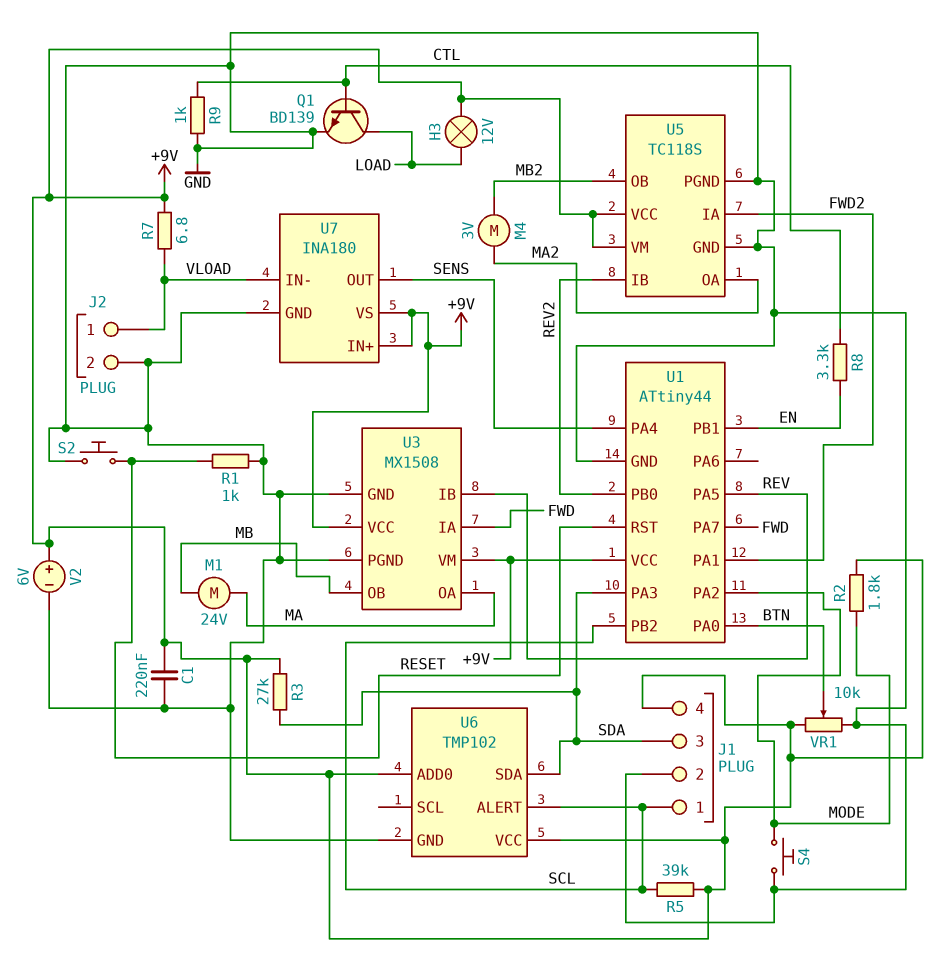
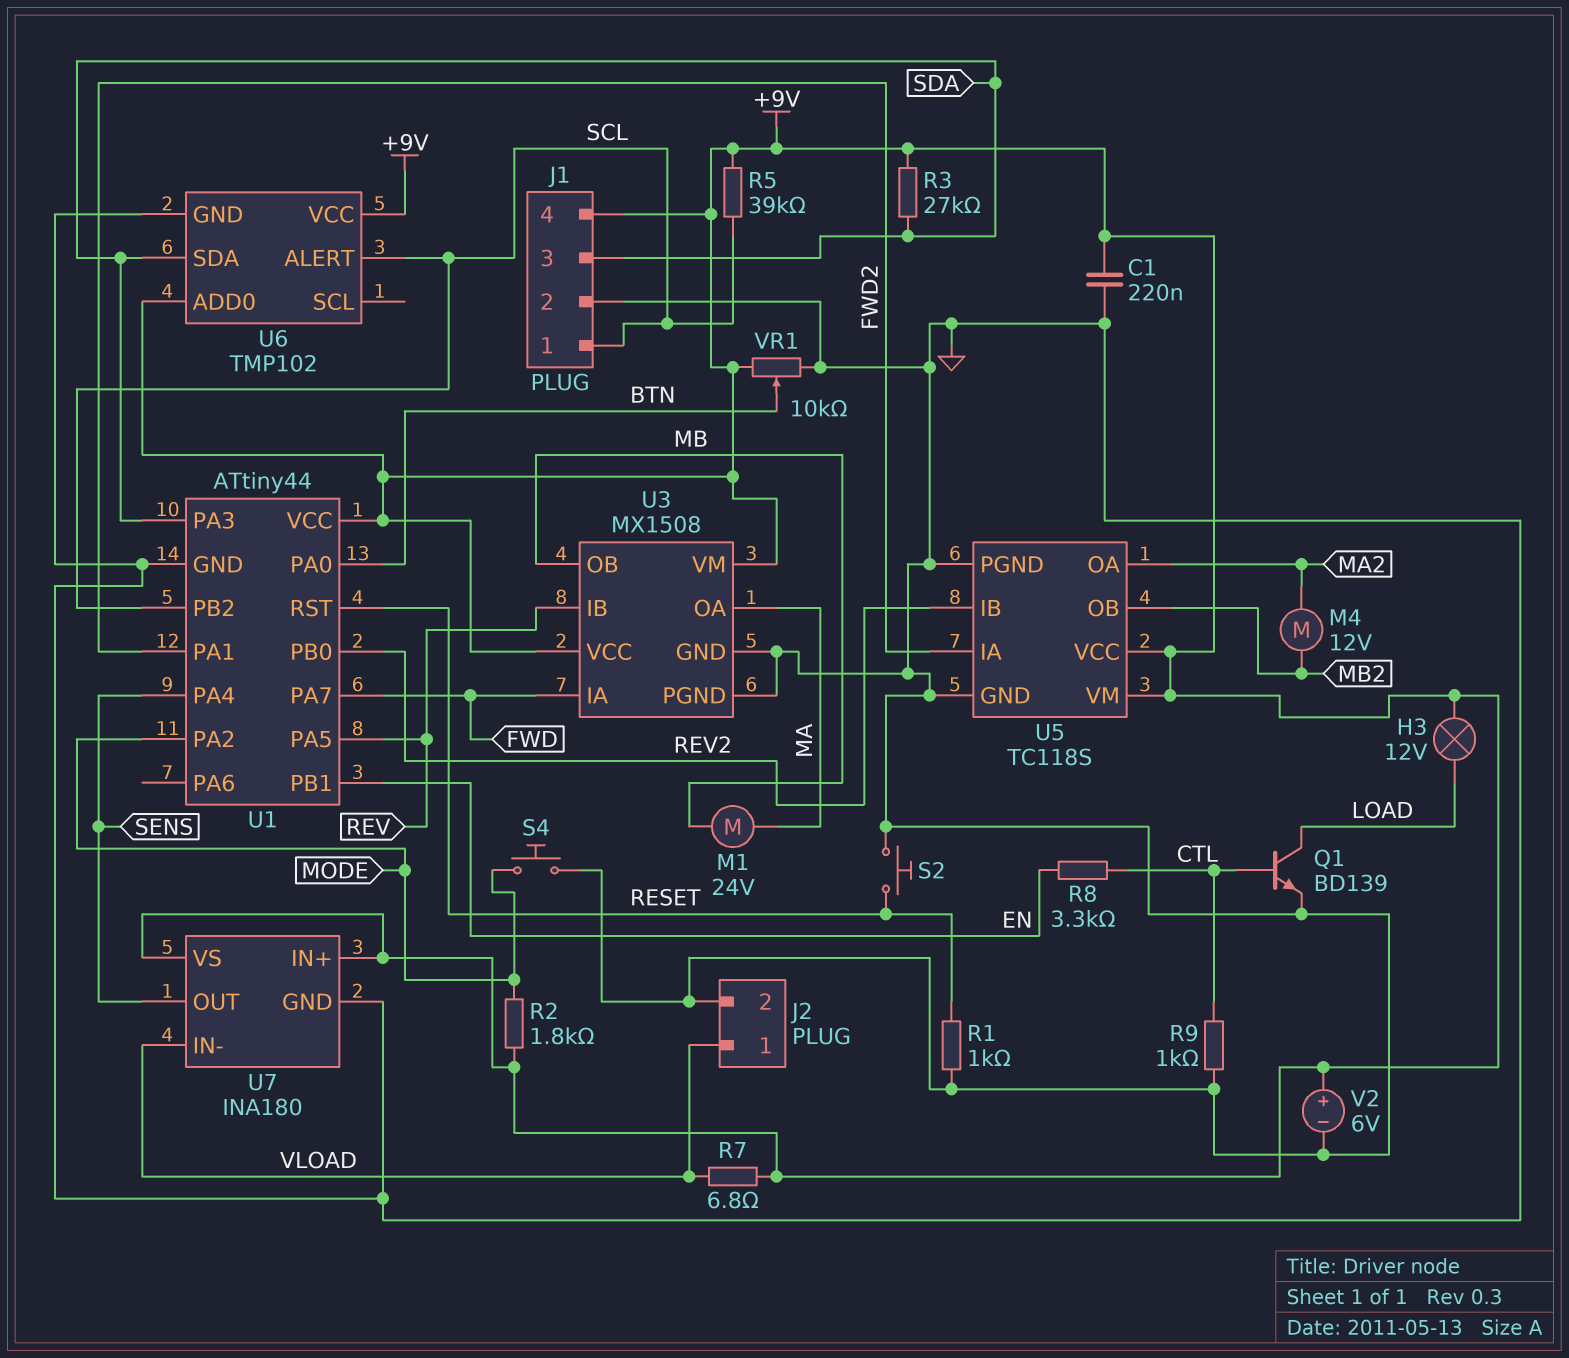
M4: motor 3V (MA2, MB2) -> motor 12V (MA2, MB2)

